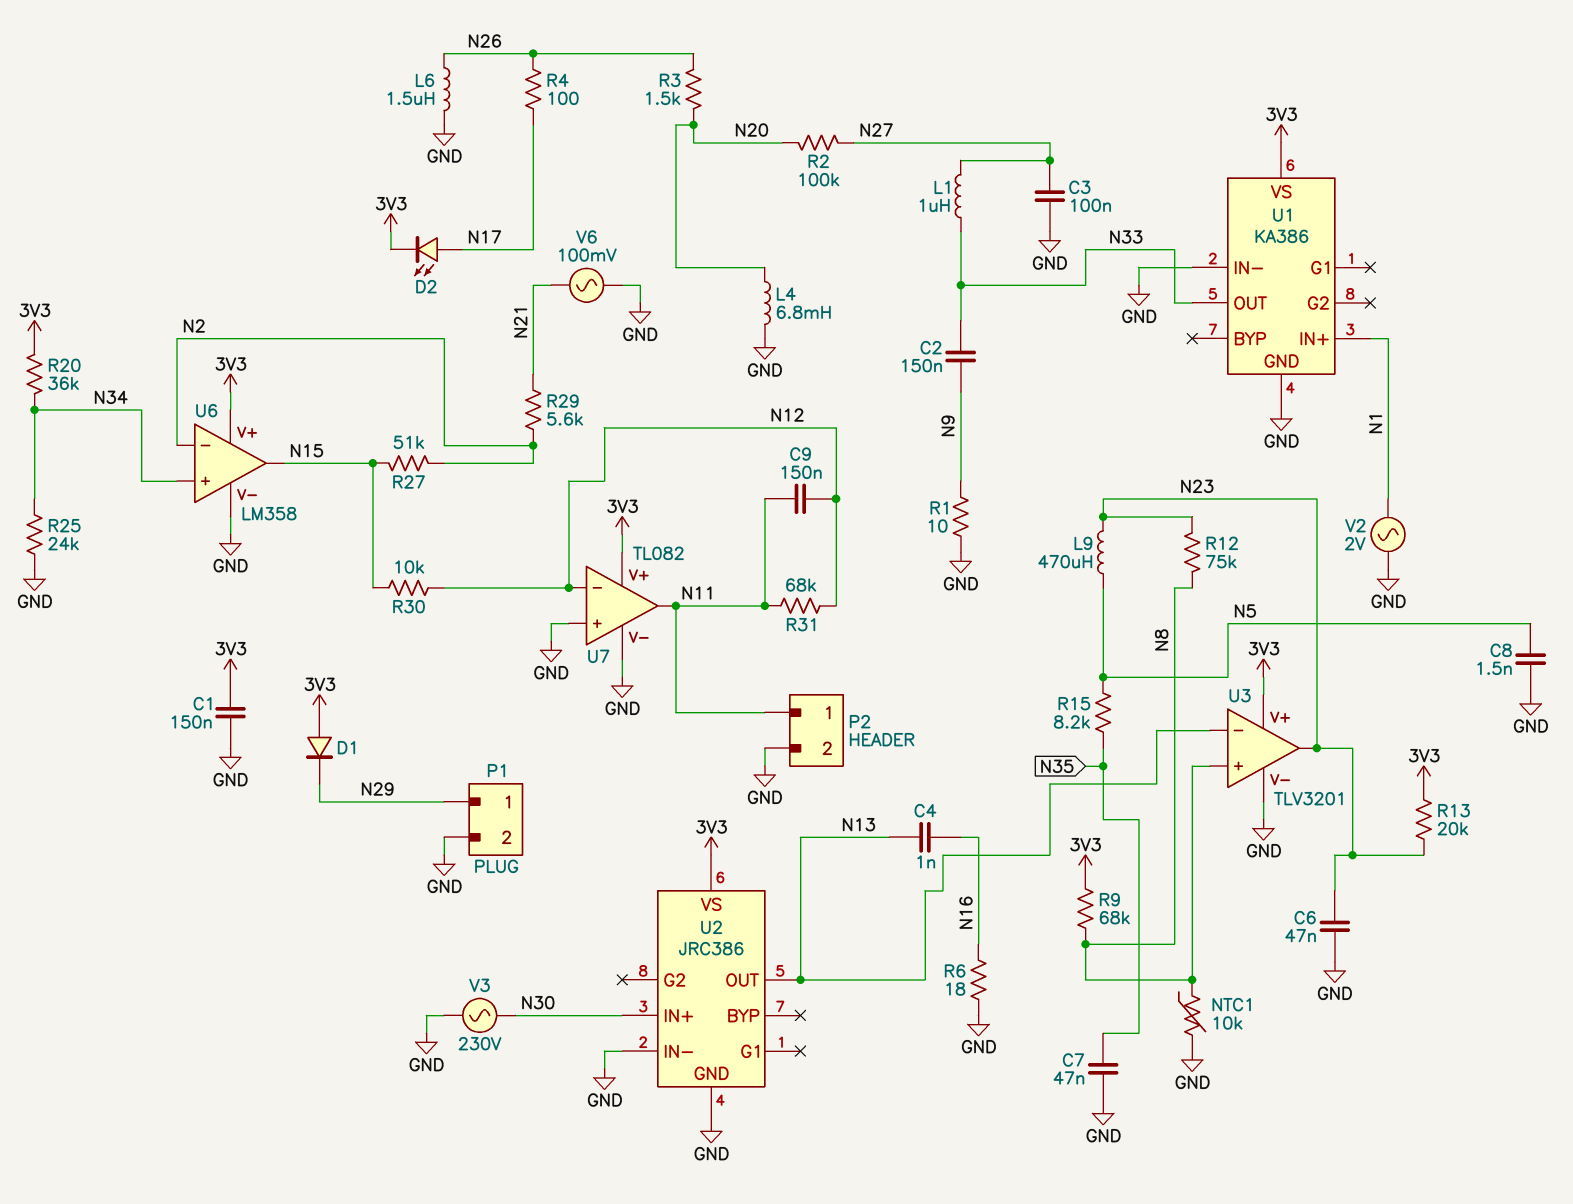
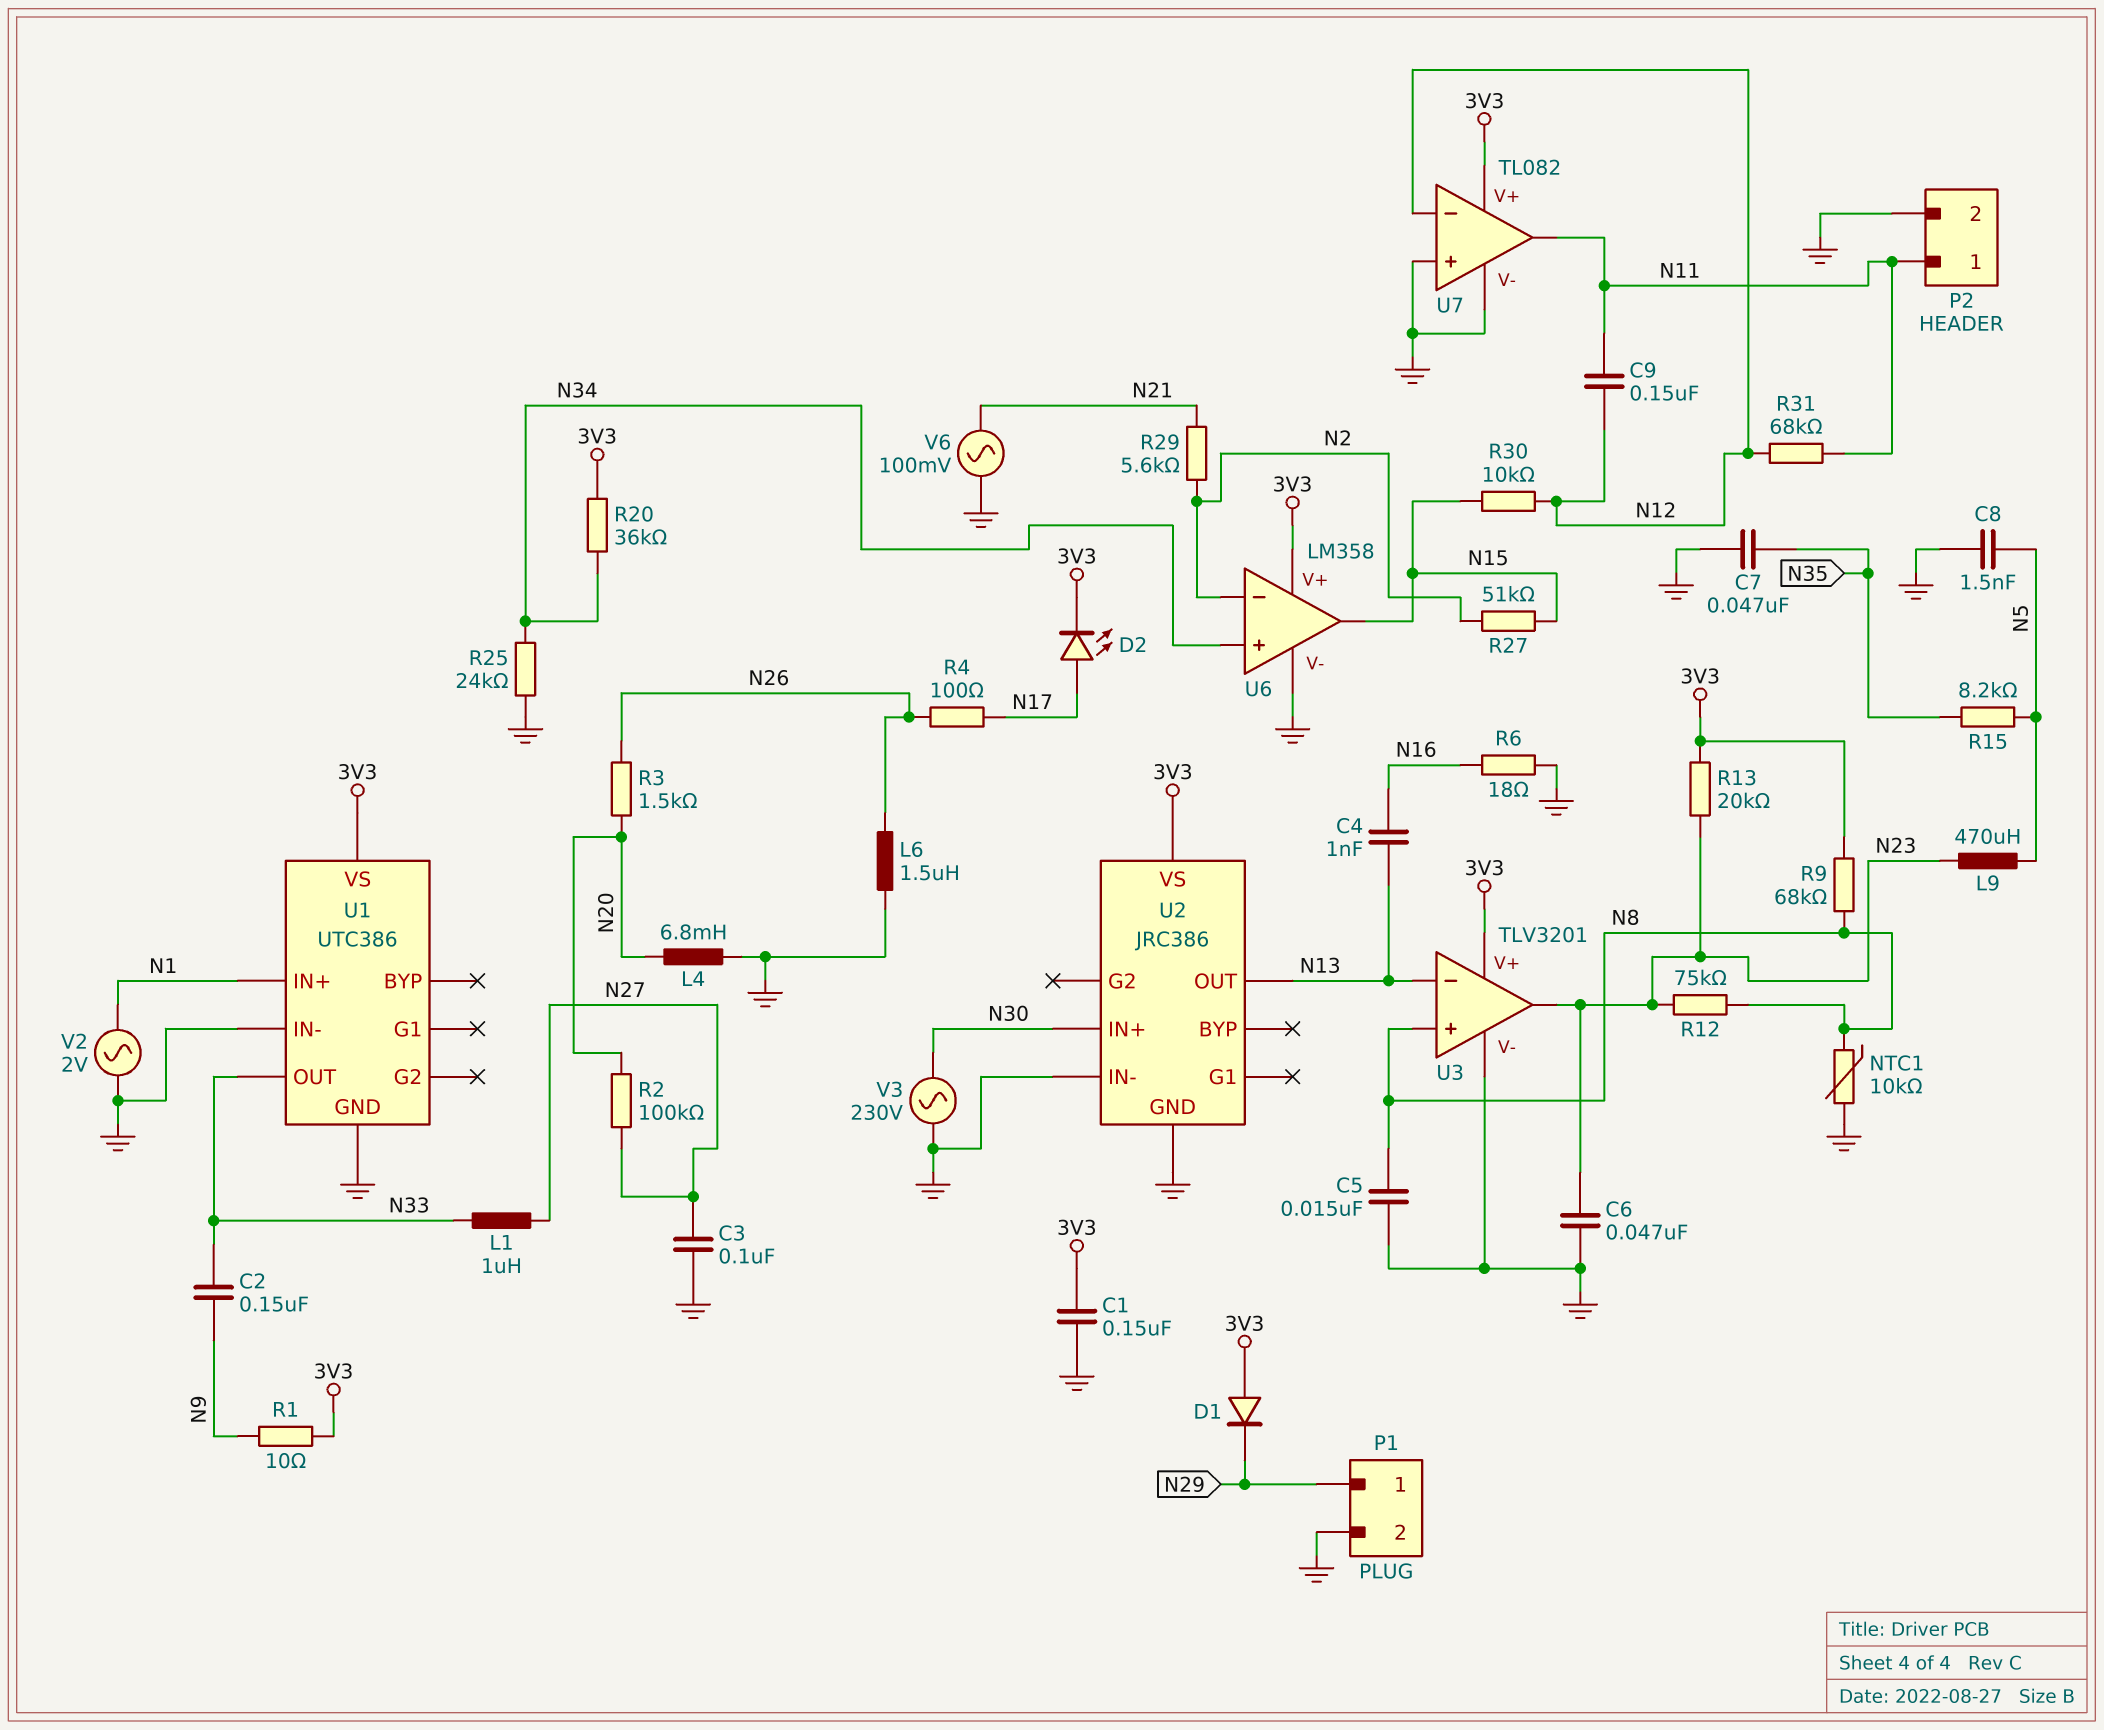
C5: none -> 15nF (GND, N8)
R1: 10 (GND, N9) -> 10 (3V3, N9)
U1: KA386 -> UTC386

